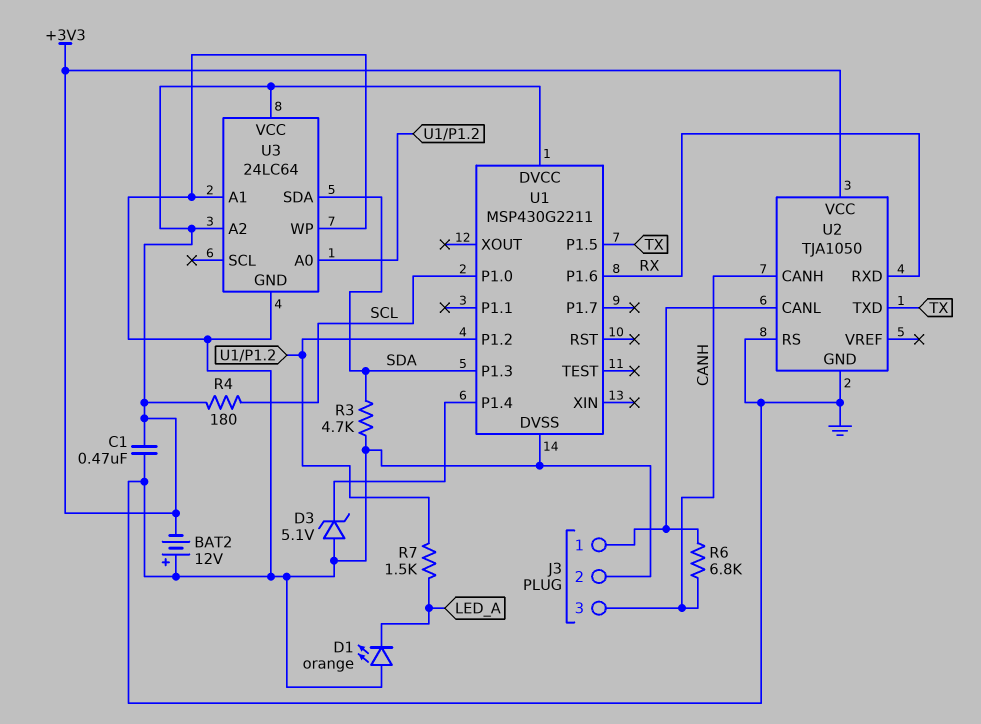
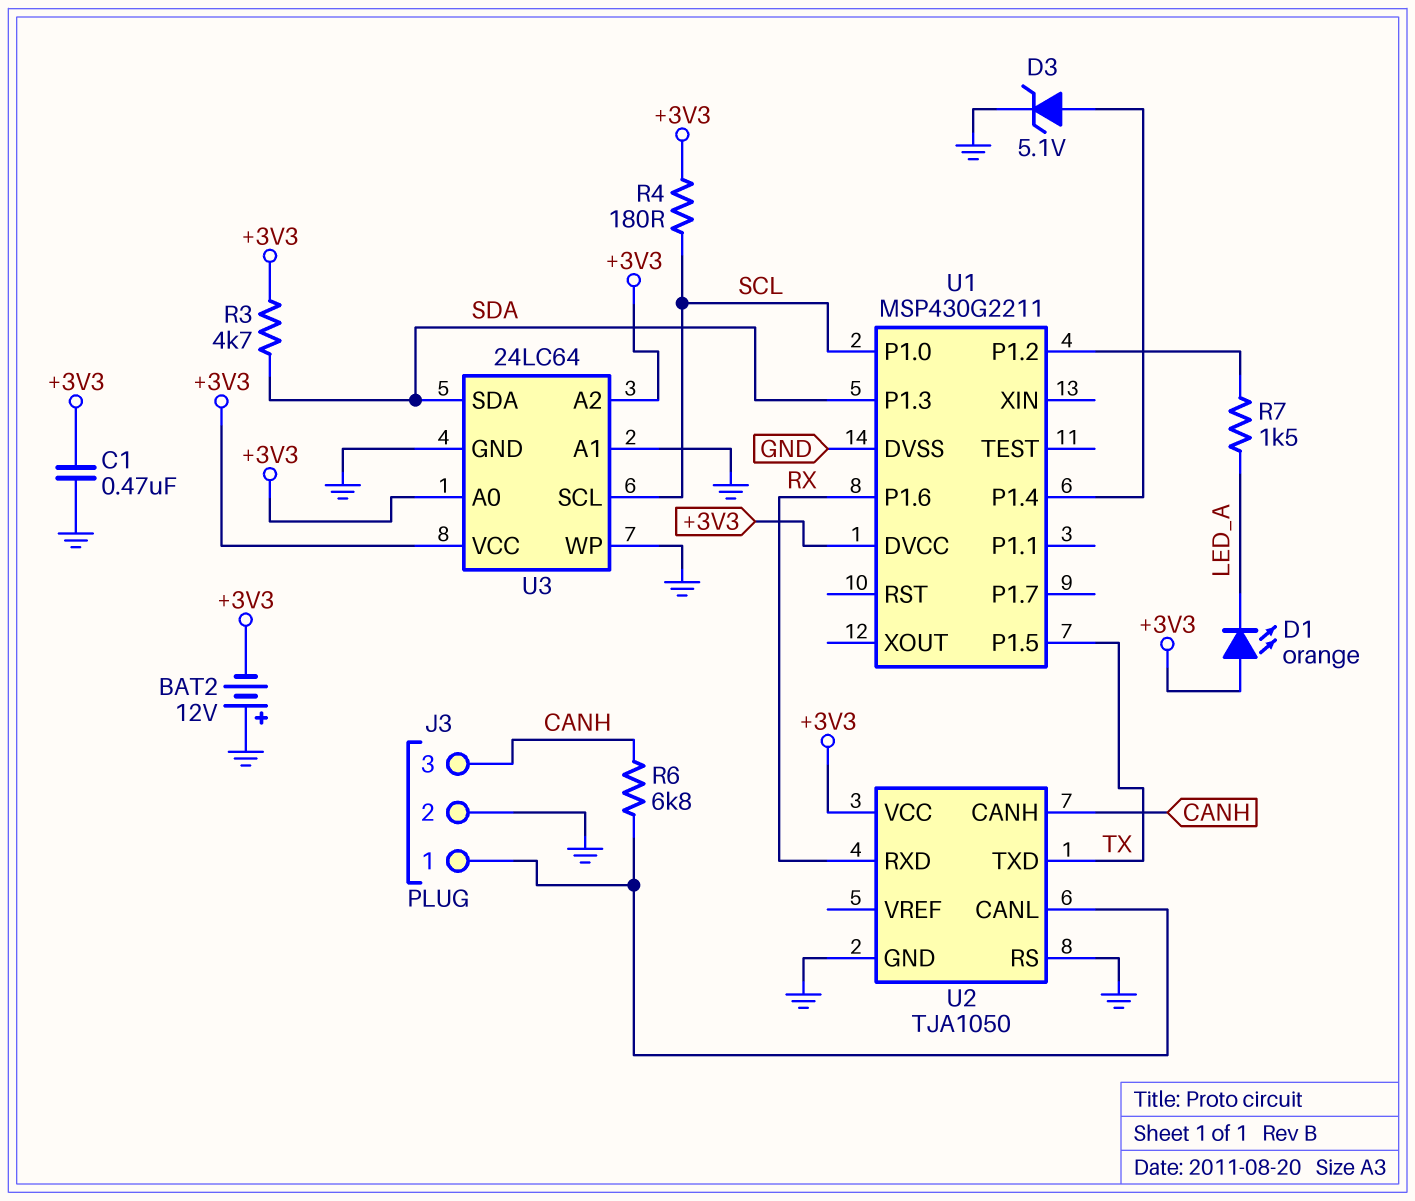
D1: LED orange (A GND, K LED_A) -> LED orange (A +3V3, K LED_A)
D3: zener 5.1V (A GND, K U1/P1.4) -> zener 5.1V (A U1/P1.4, K GND)
R3: 4.7k (GND, SDA) -> 4.7k (+3V3, SDA)
U3 pin A0: U1/P1.2 -> +3V3
U3 pin SCL: none -> SCL

